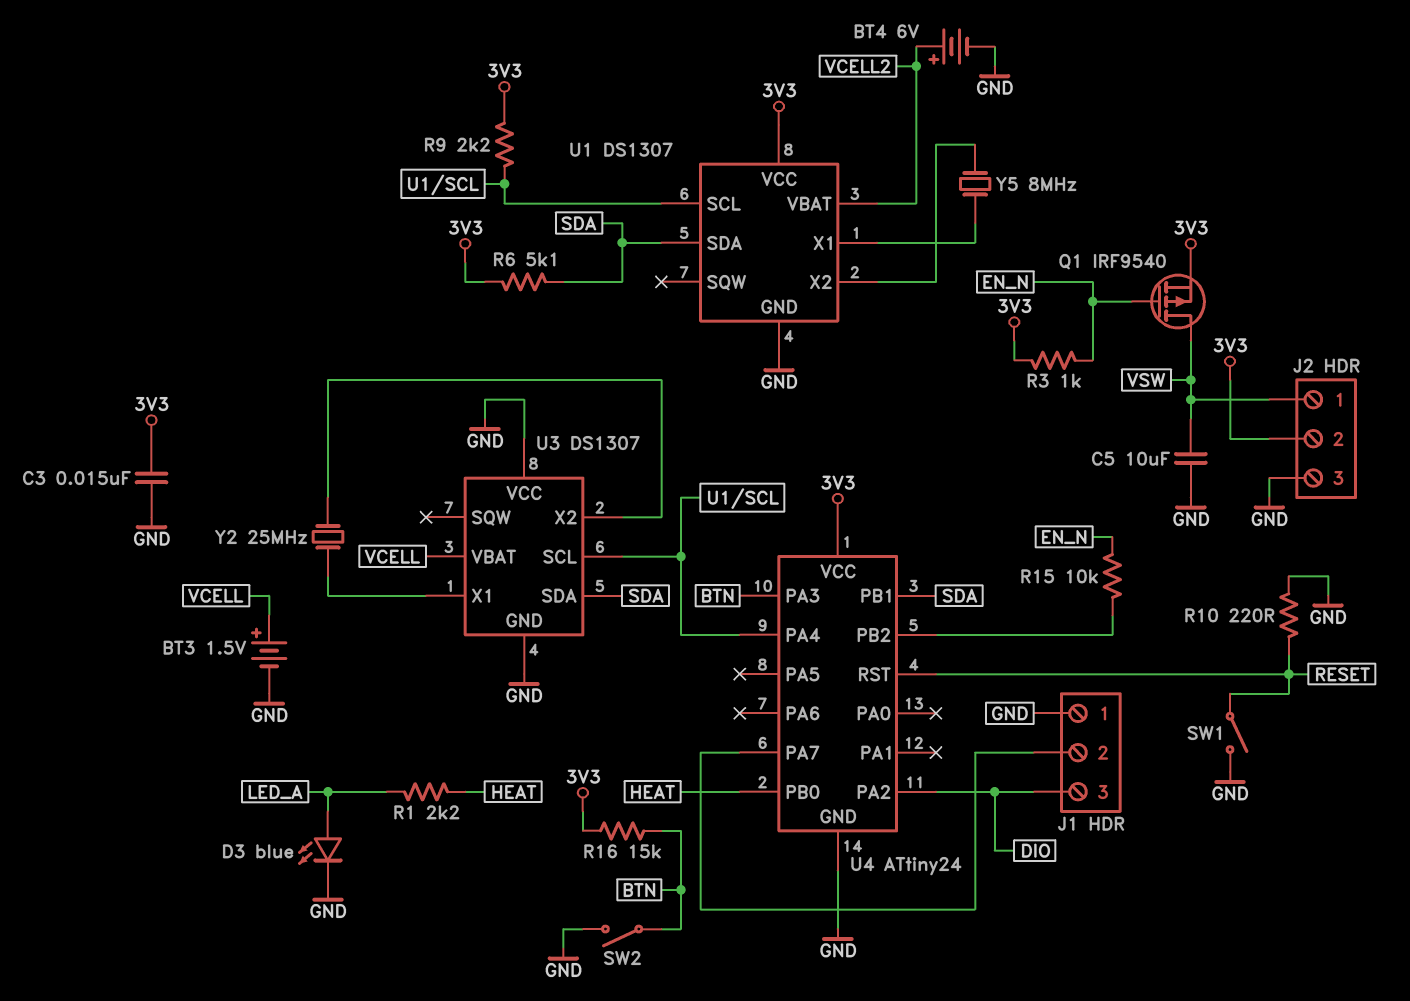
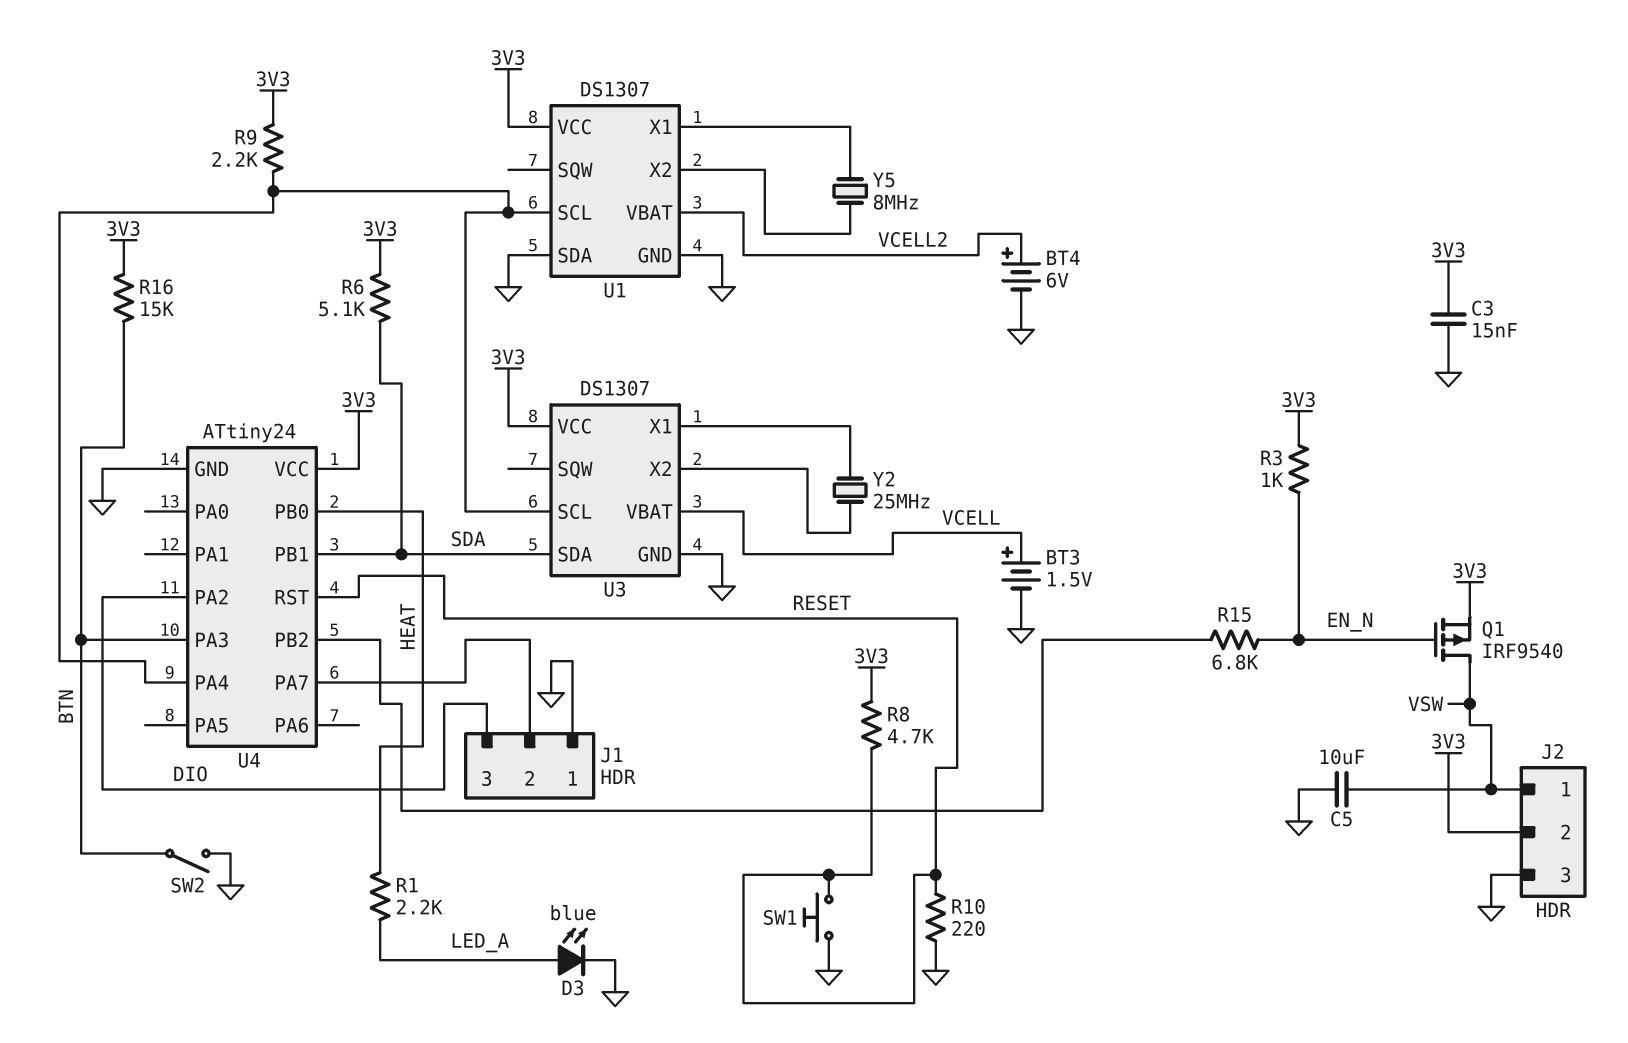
R8: none -> 4.7k (3V3, RESET)
R15: 10k (EN_N, U4/PB2) -> 6.8k (EN_N, U4/PB2)
SW1: switch (GND, RESET) -> button (GND, RESET)
U1 pin SDA: SDA -> GND
U3 pin VCC: GND -> 3V3

